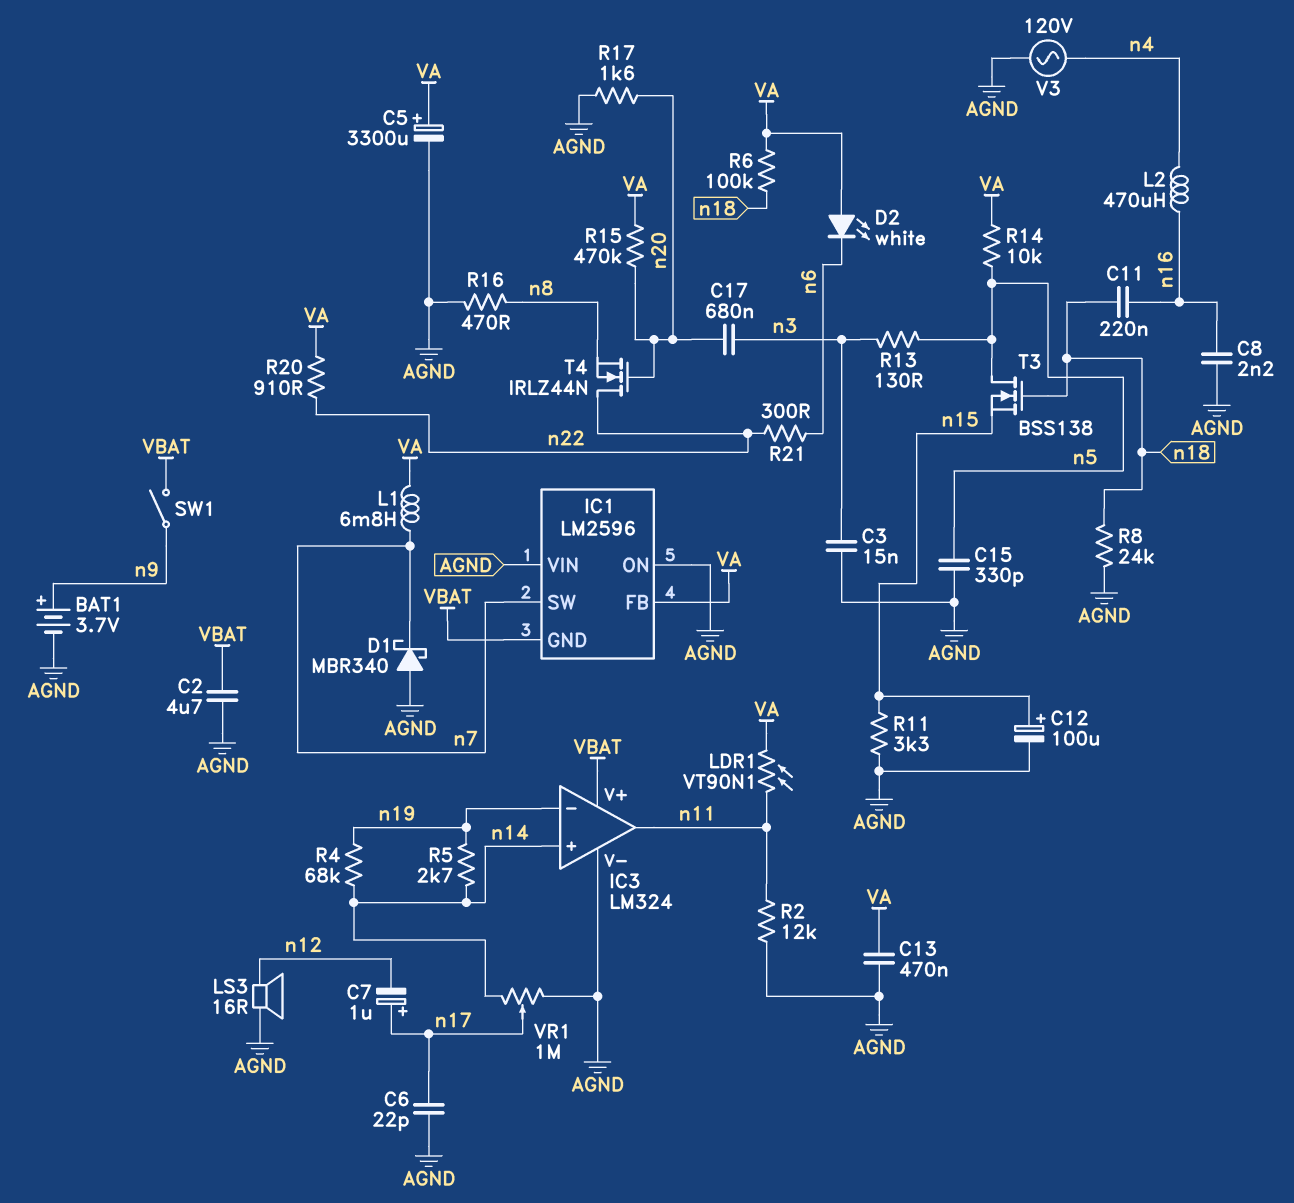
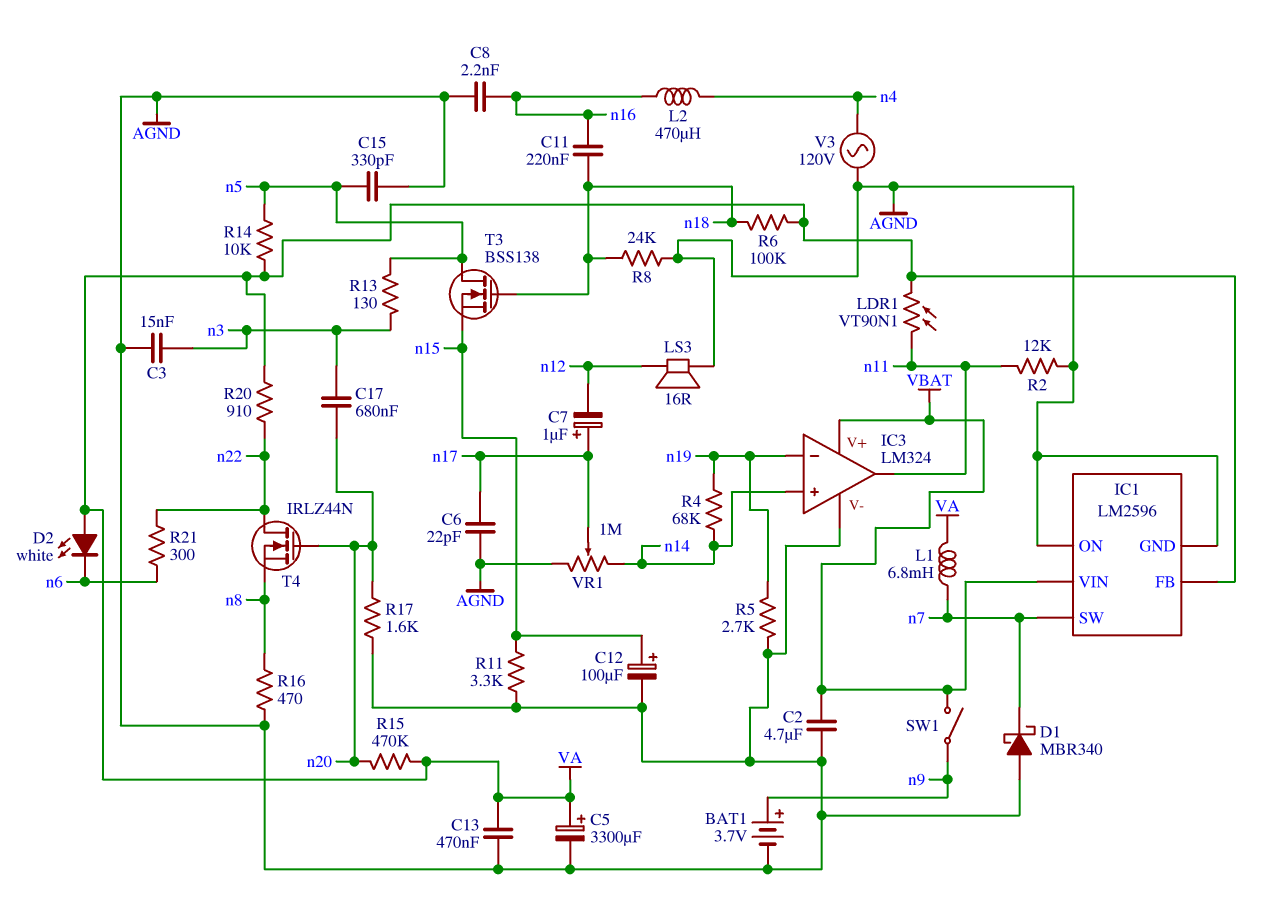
IC1 pin GND: VBAT -> AGND
IC1 pin VIN: AGND -> VBAT
R5: 2.7k (n14, n19) -> 2.7k (AGND, n19)

